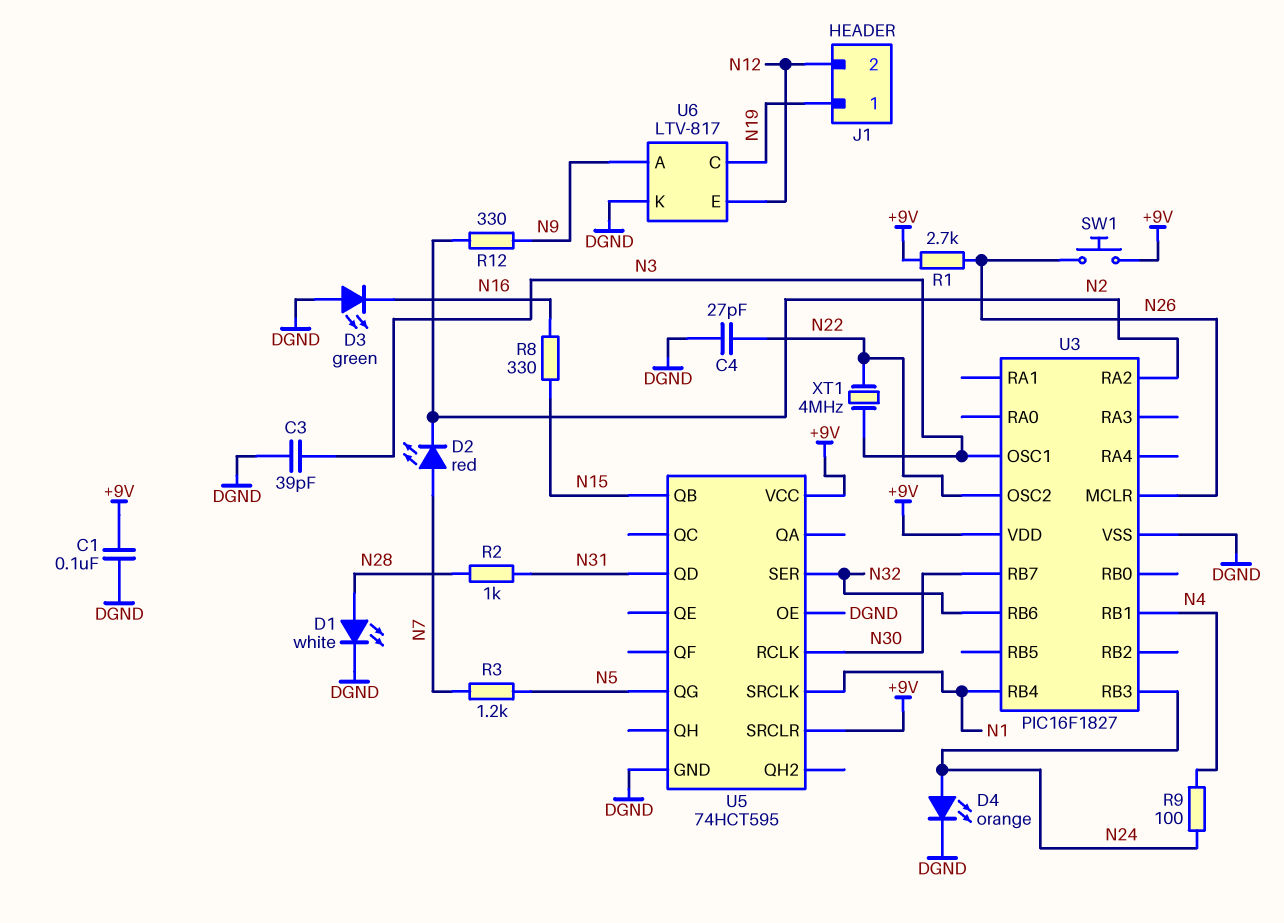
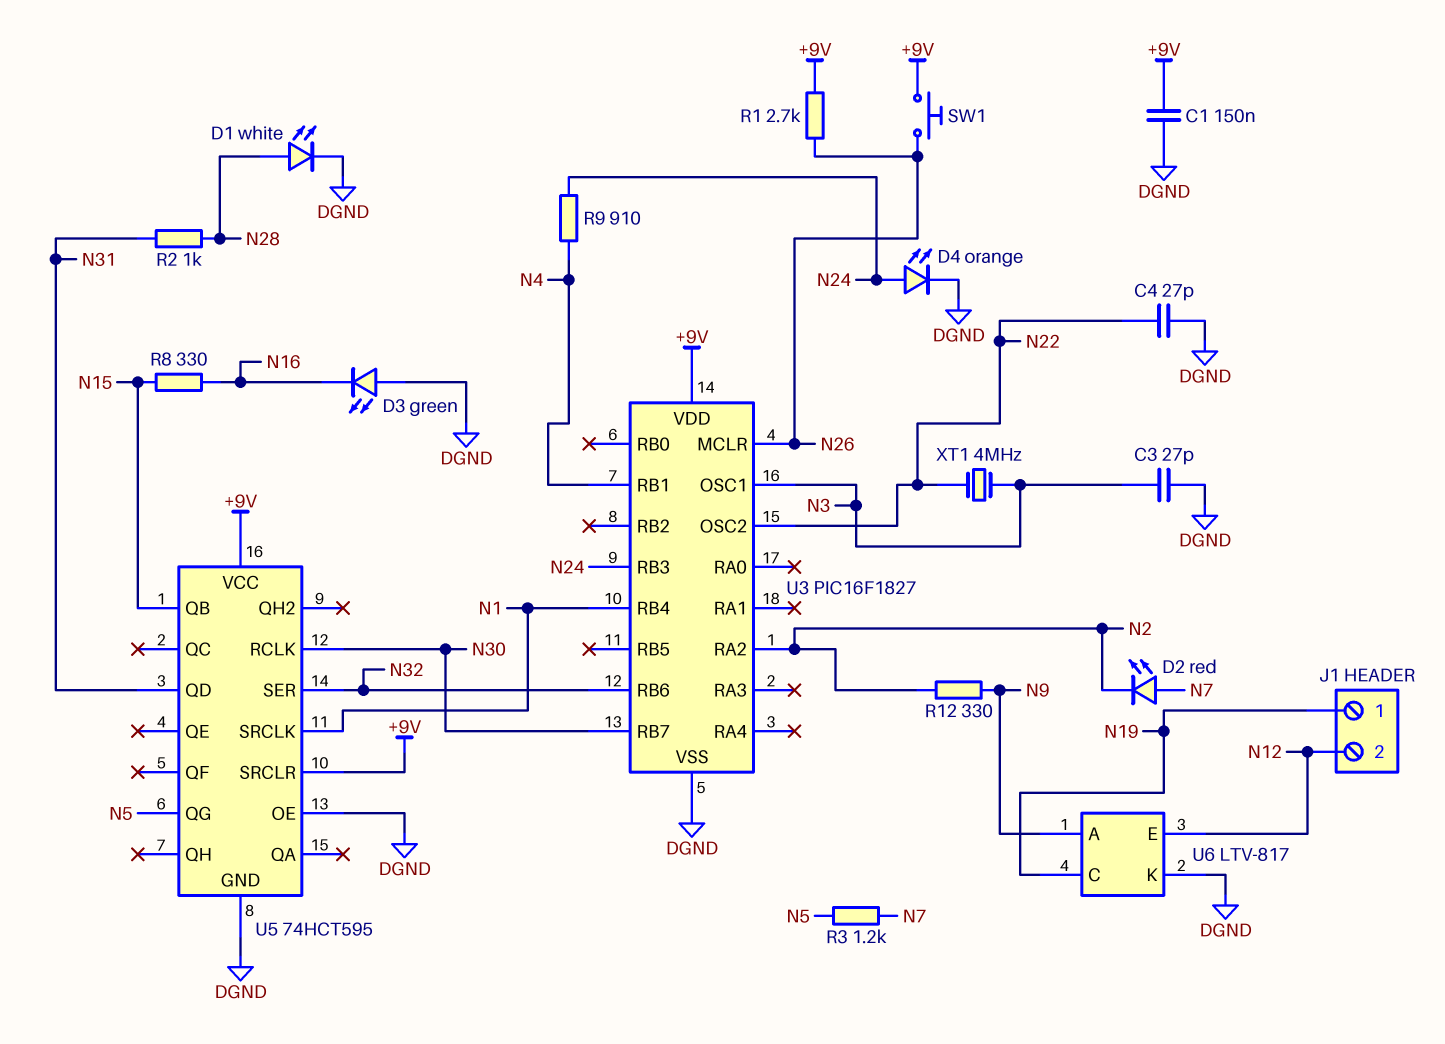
C1: 100nF (+9V, DGND) -> 150nF (+9V, DGND)
C3: 39pF (DGND, N3) -> 27pF (DGND, N3)
R9: 100 (N4, N24) -> 910 (N4, N24)

